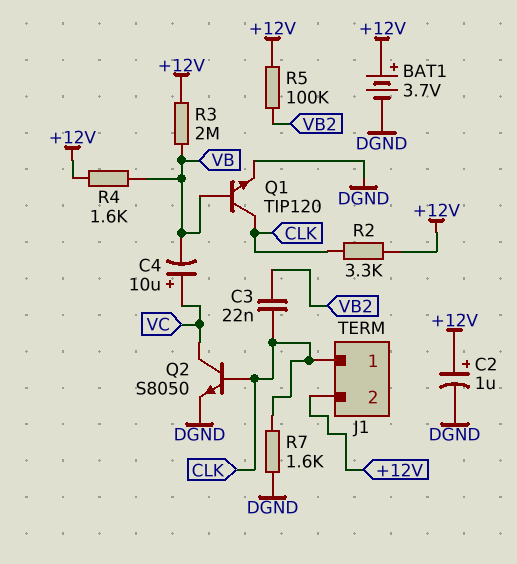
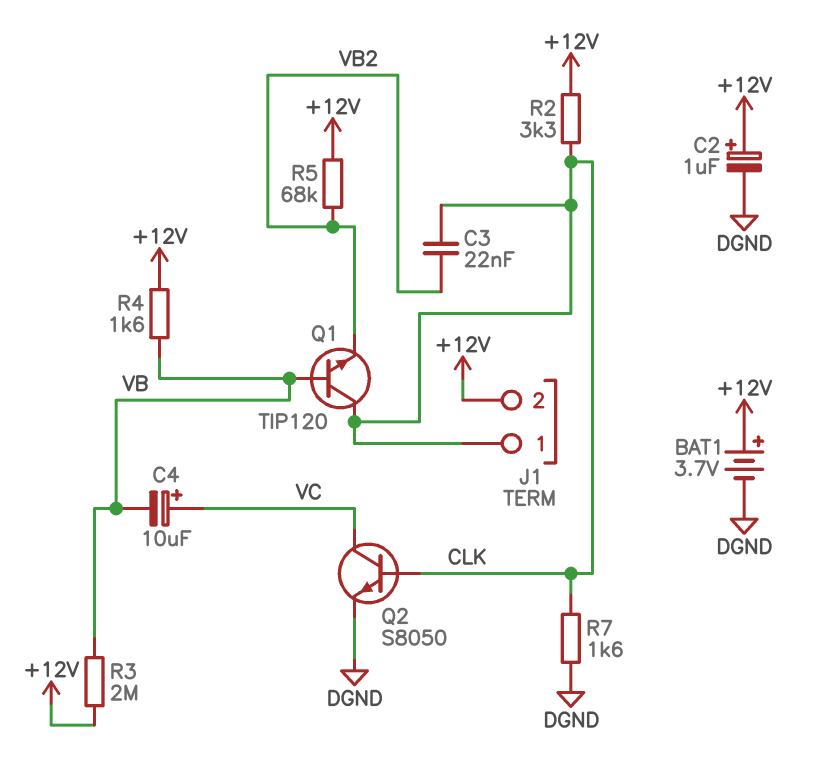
Q1: NPN TIP120 (B VB, C CLK, E DGND) -> NPN TIP120 (B VB, C CLK, E VB2)
R5: 100k (+12V, VB2) -> 68k (+12V, VB2)

